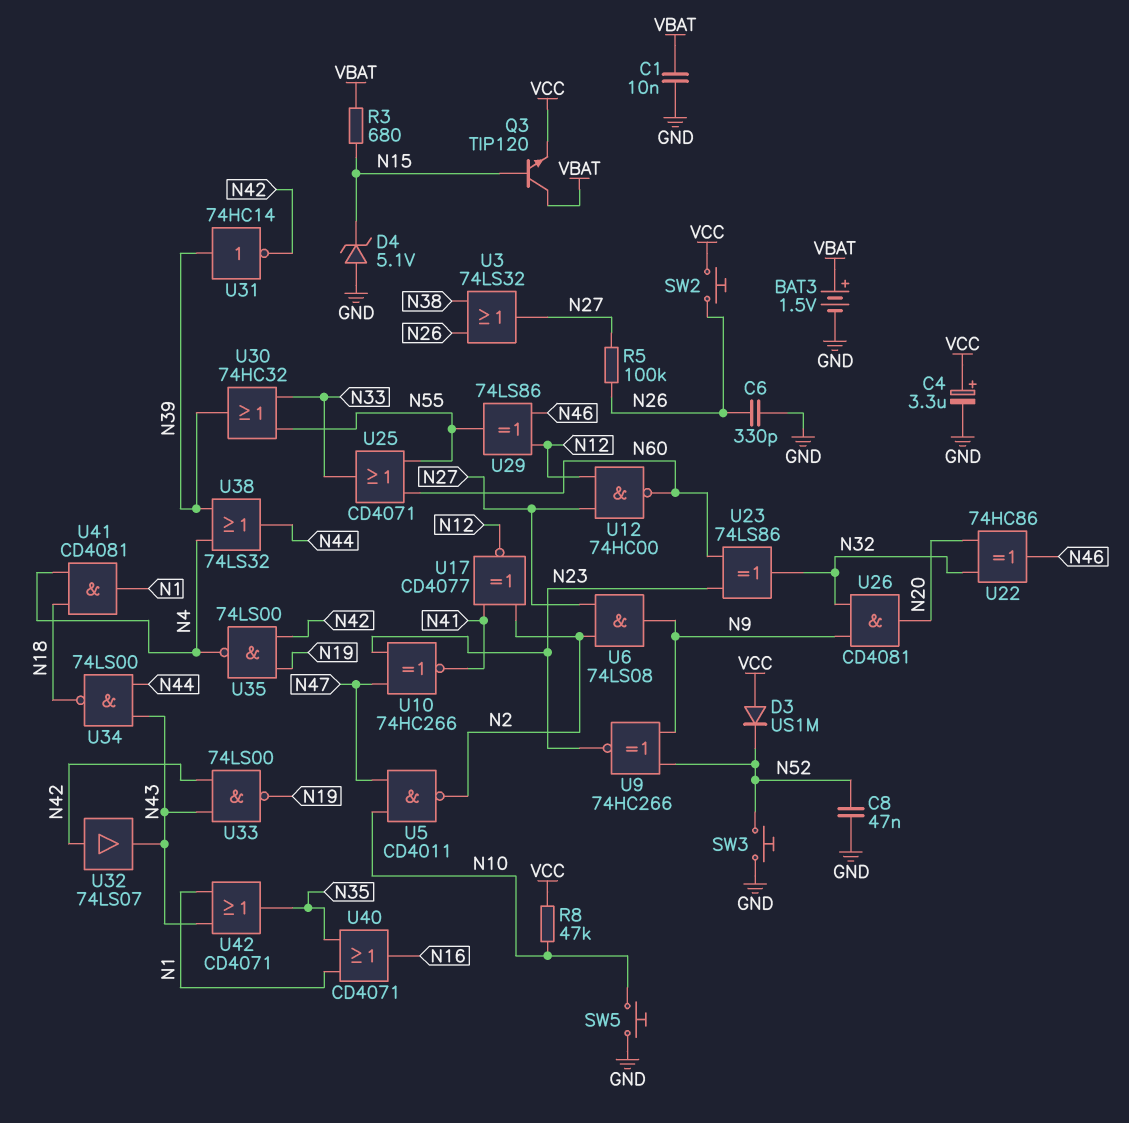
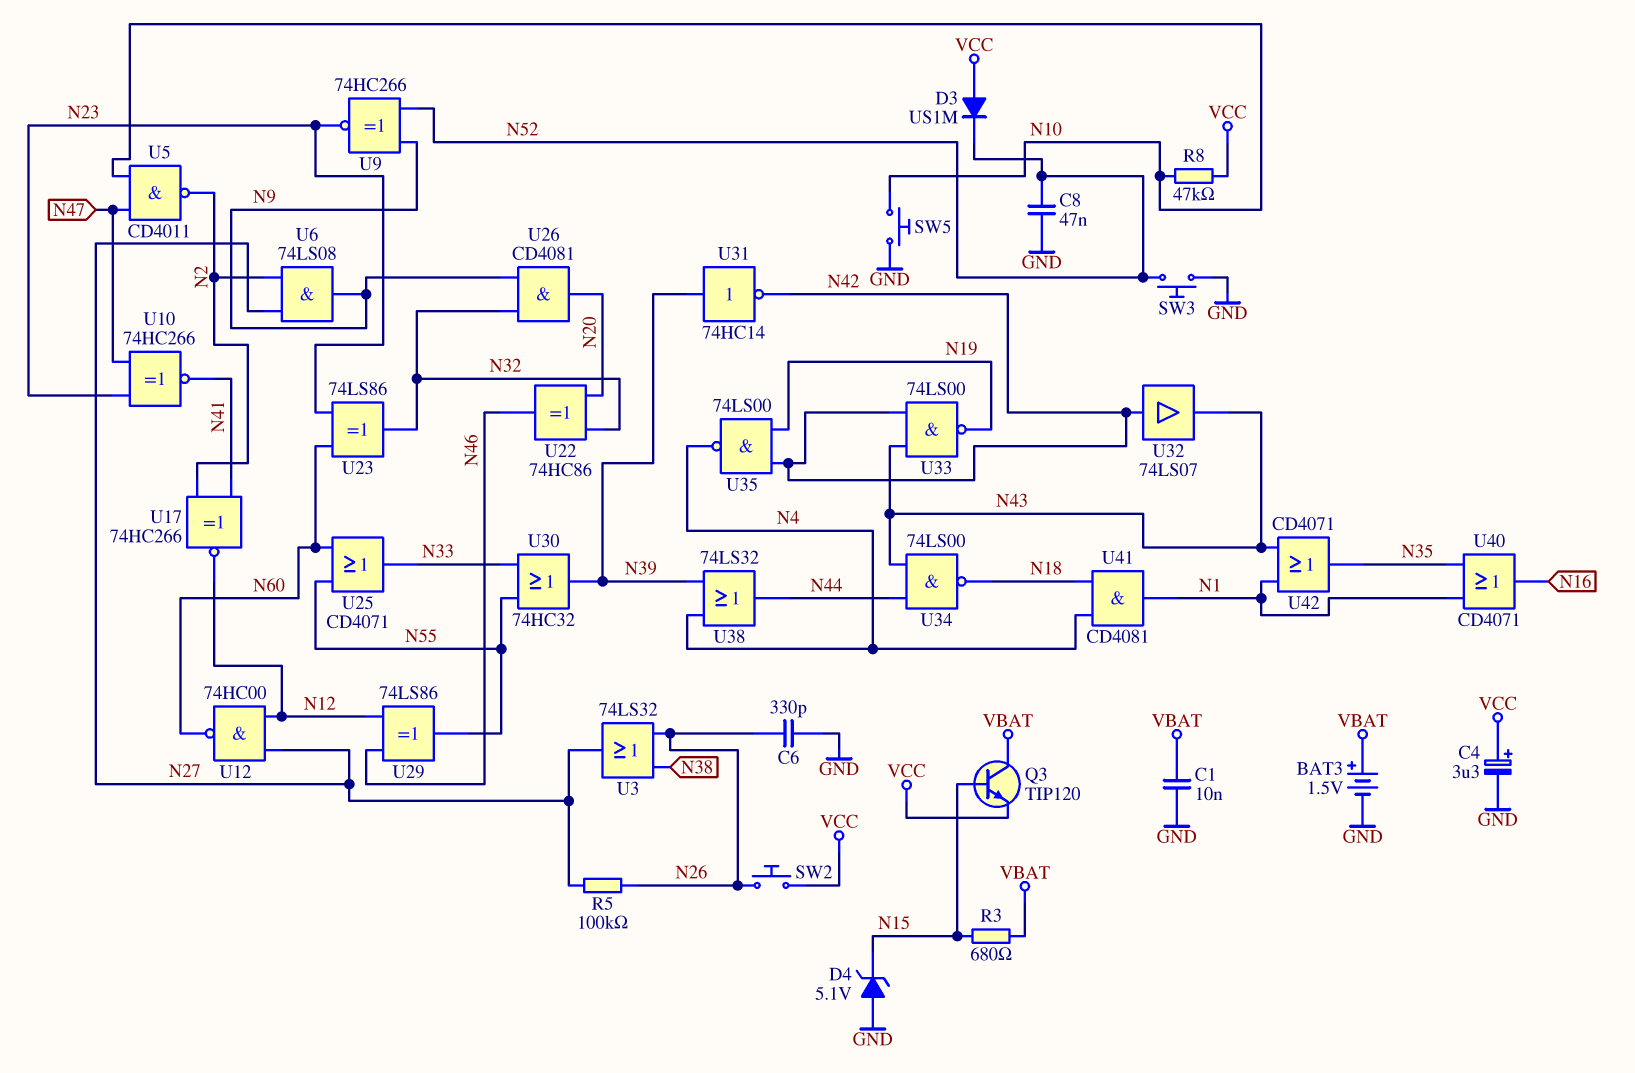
U17: XNOR CD4077 (in N2, in N41, out N12) -> XNOR 74HC266 (in N2, in N41, out N12)

